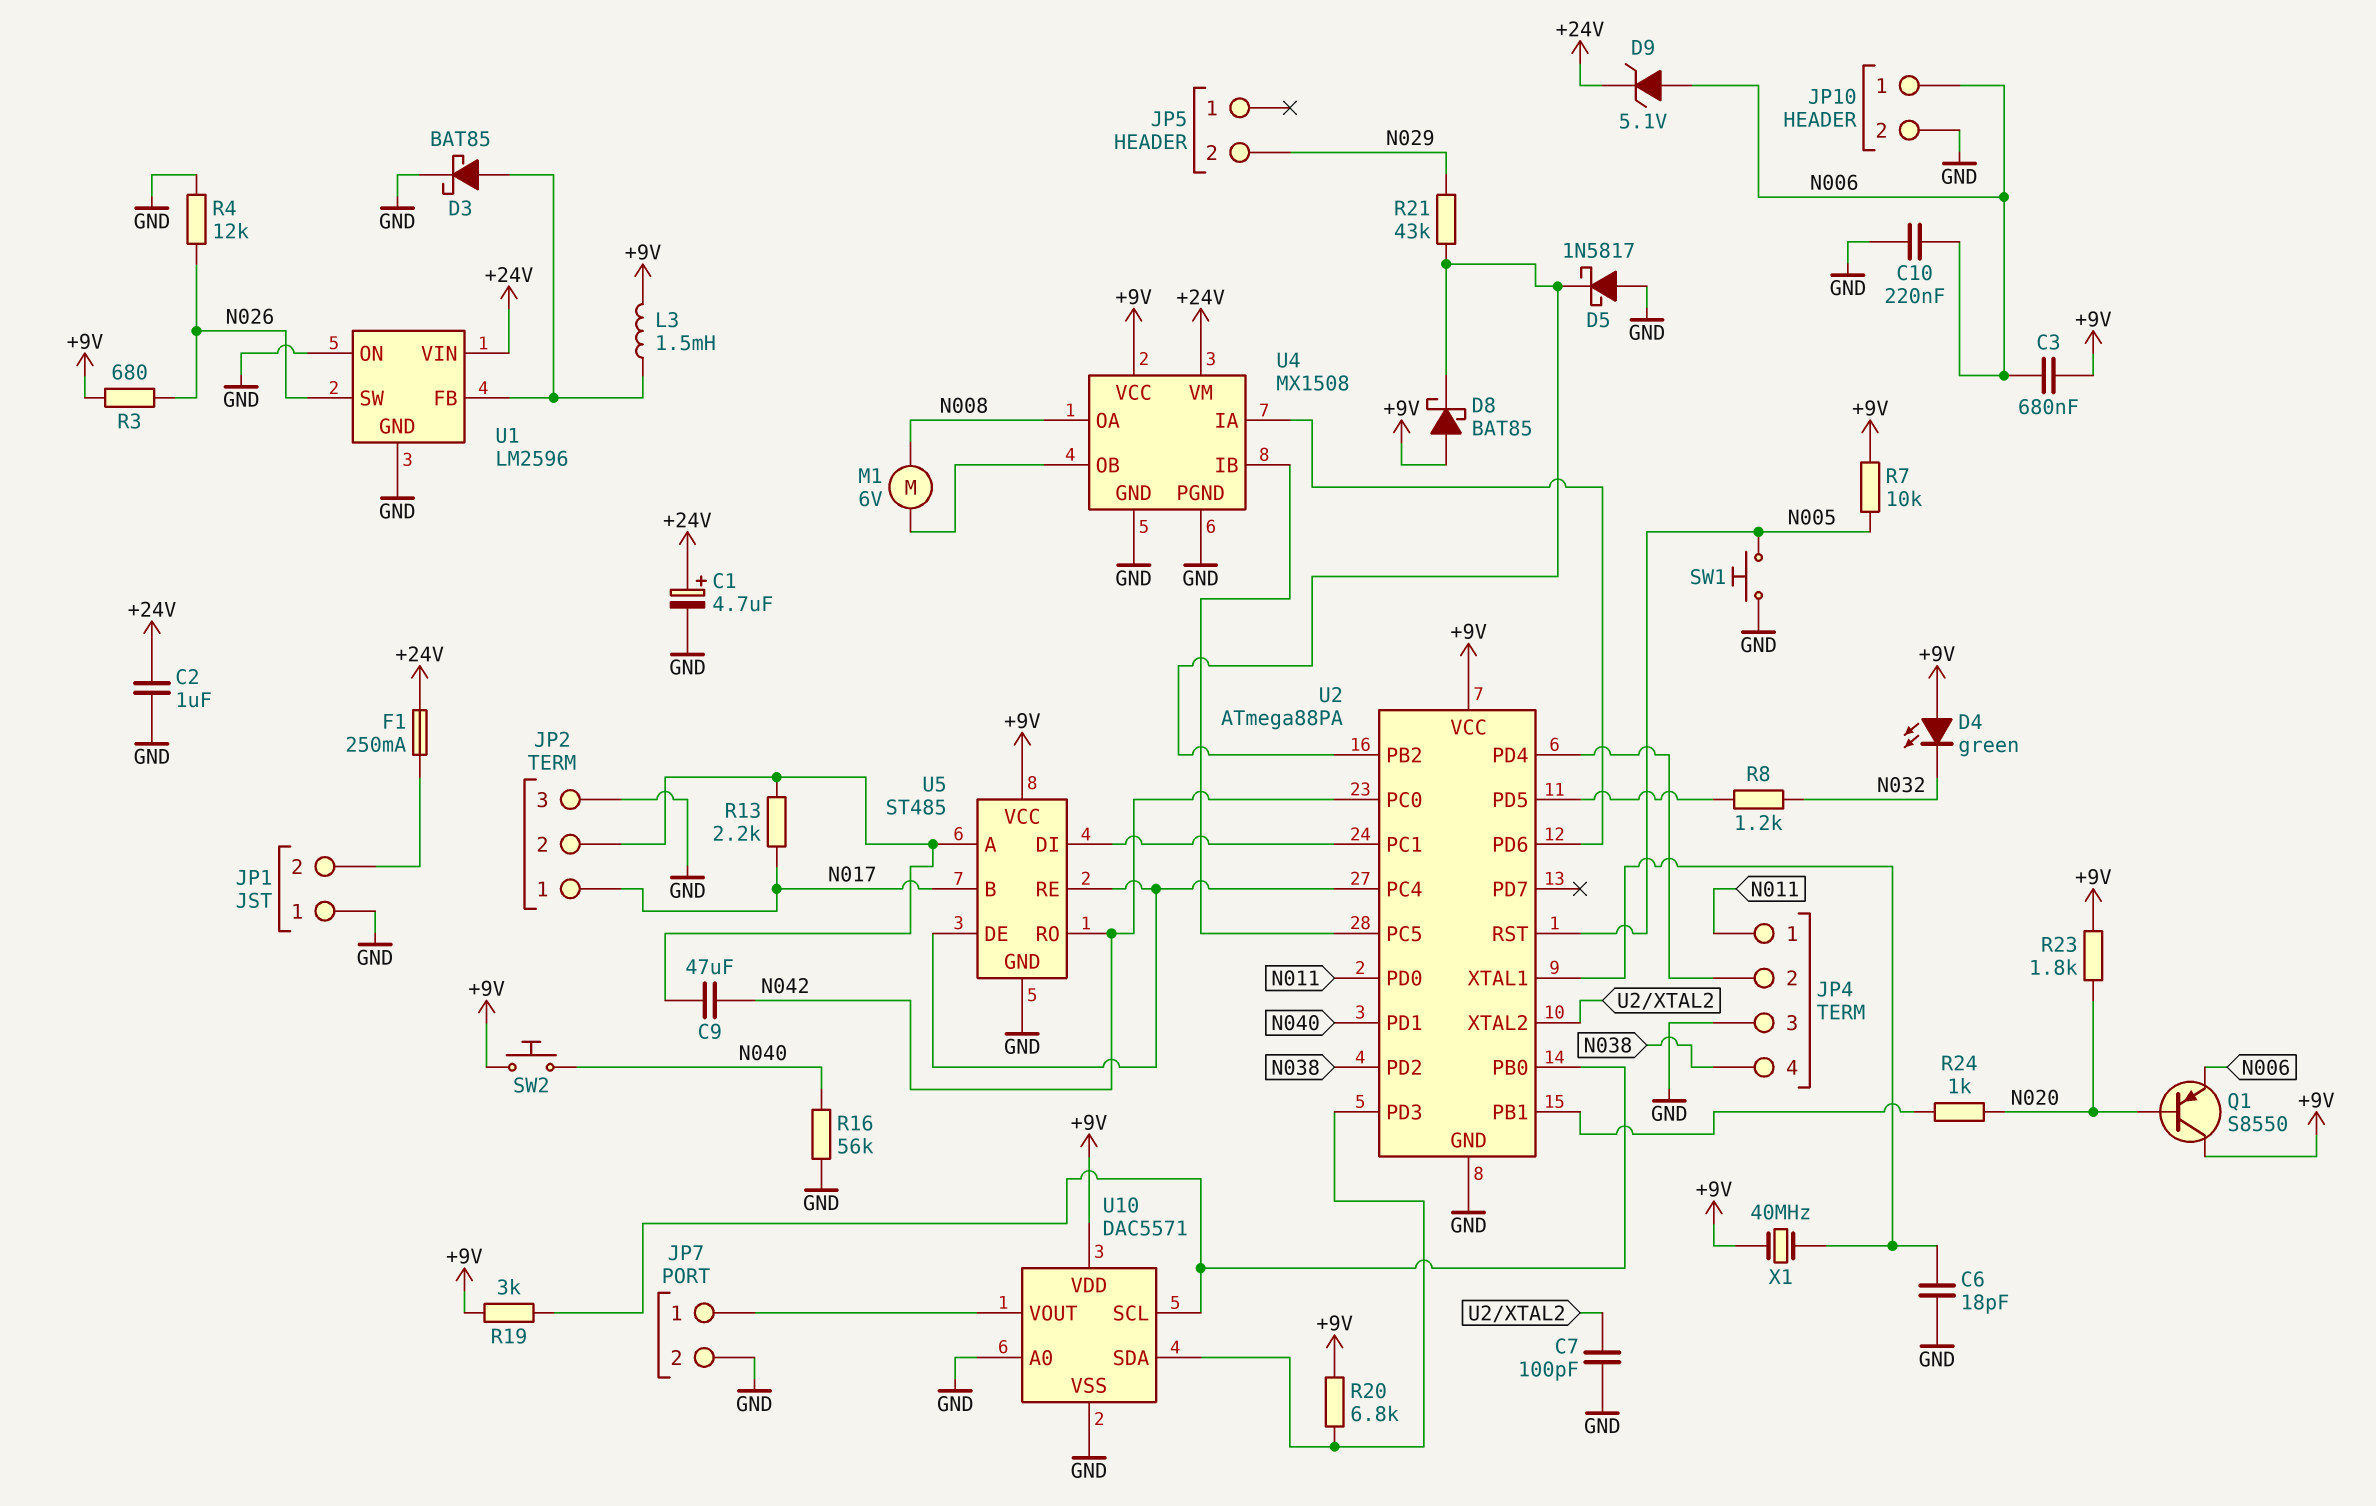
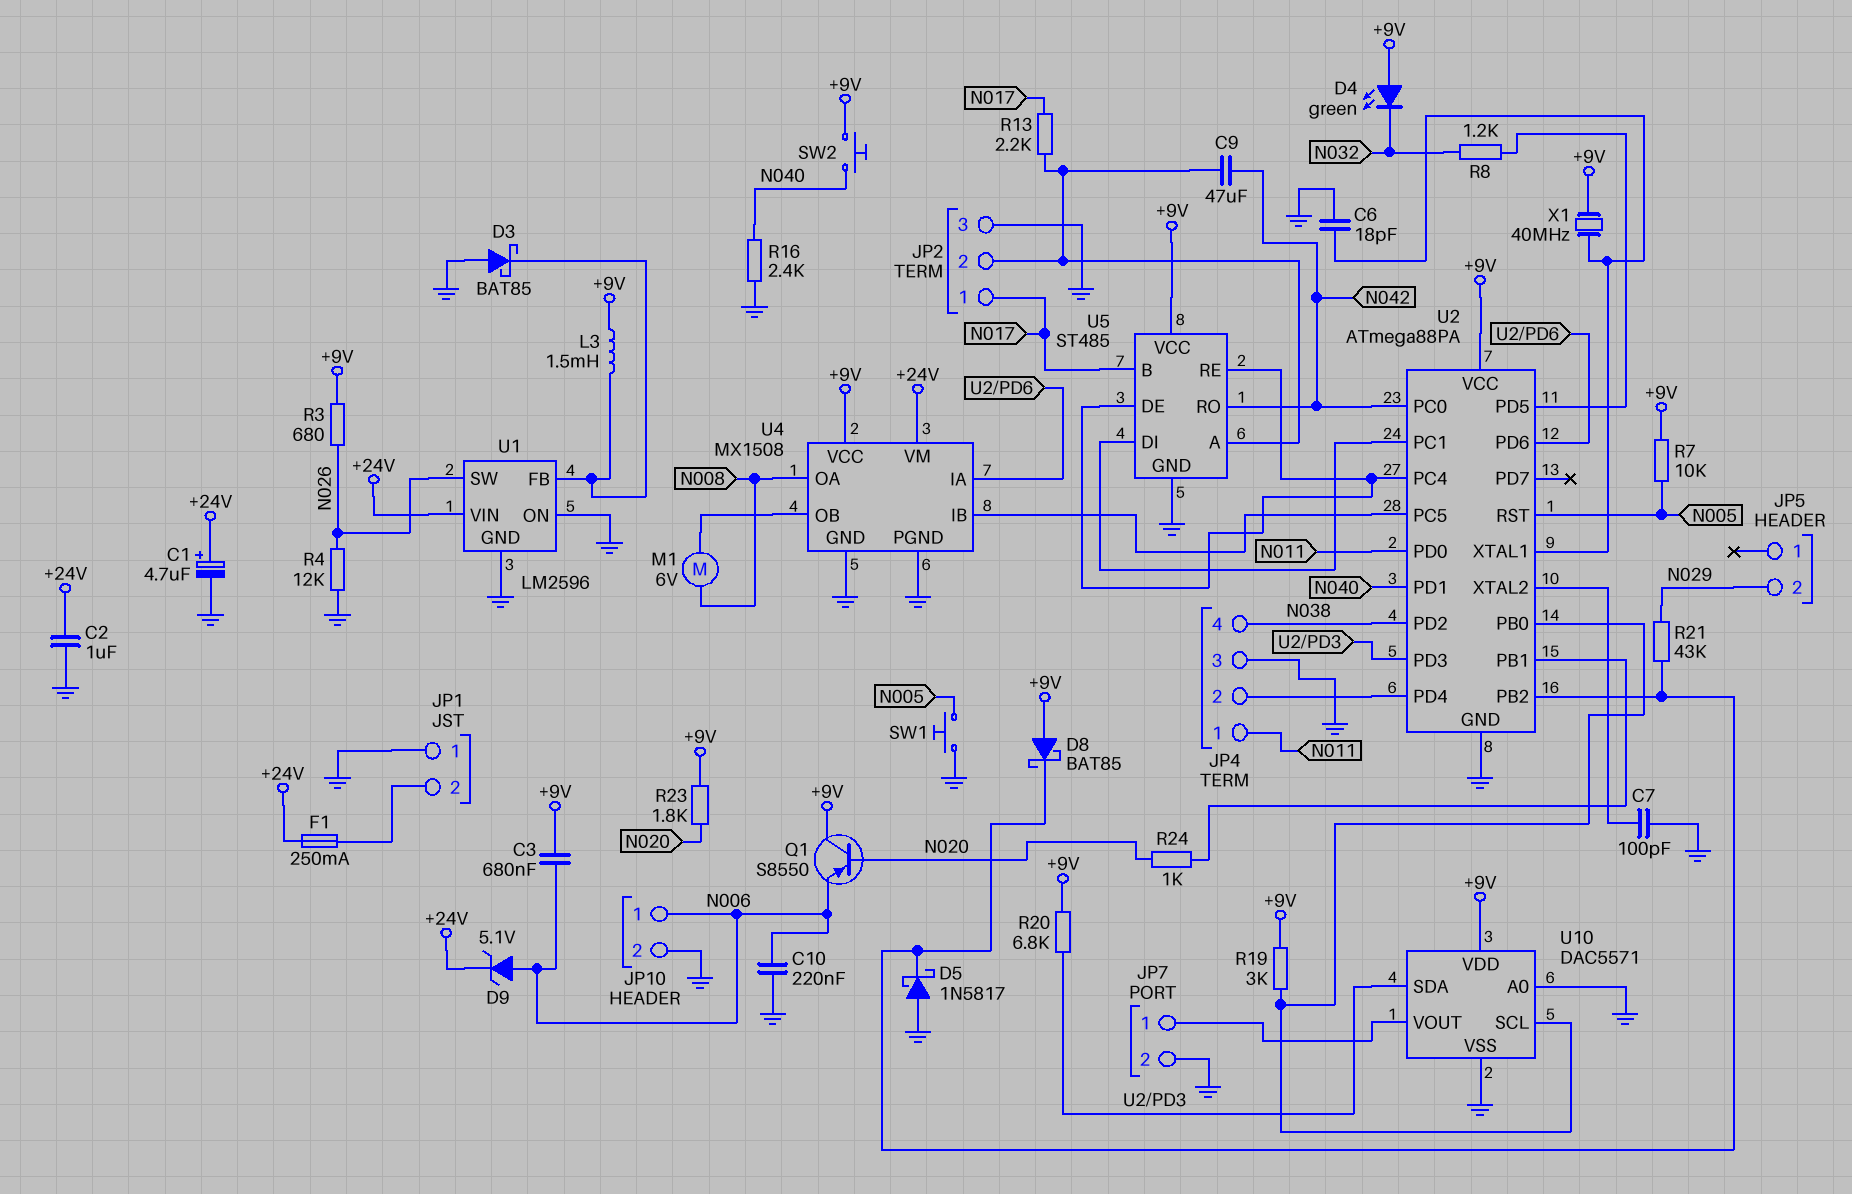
D3: schottky BAT85 (A U1/FB, K GND) -> schottky BAT85 (A GND, K U1/FB)
R16: 56k (GND, N040) -> 2.4k (GND, N040)

